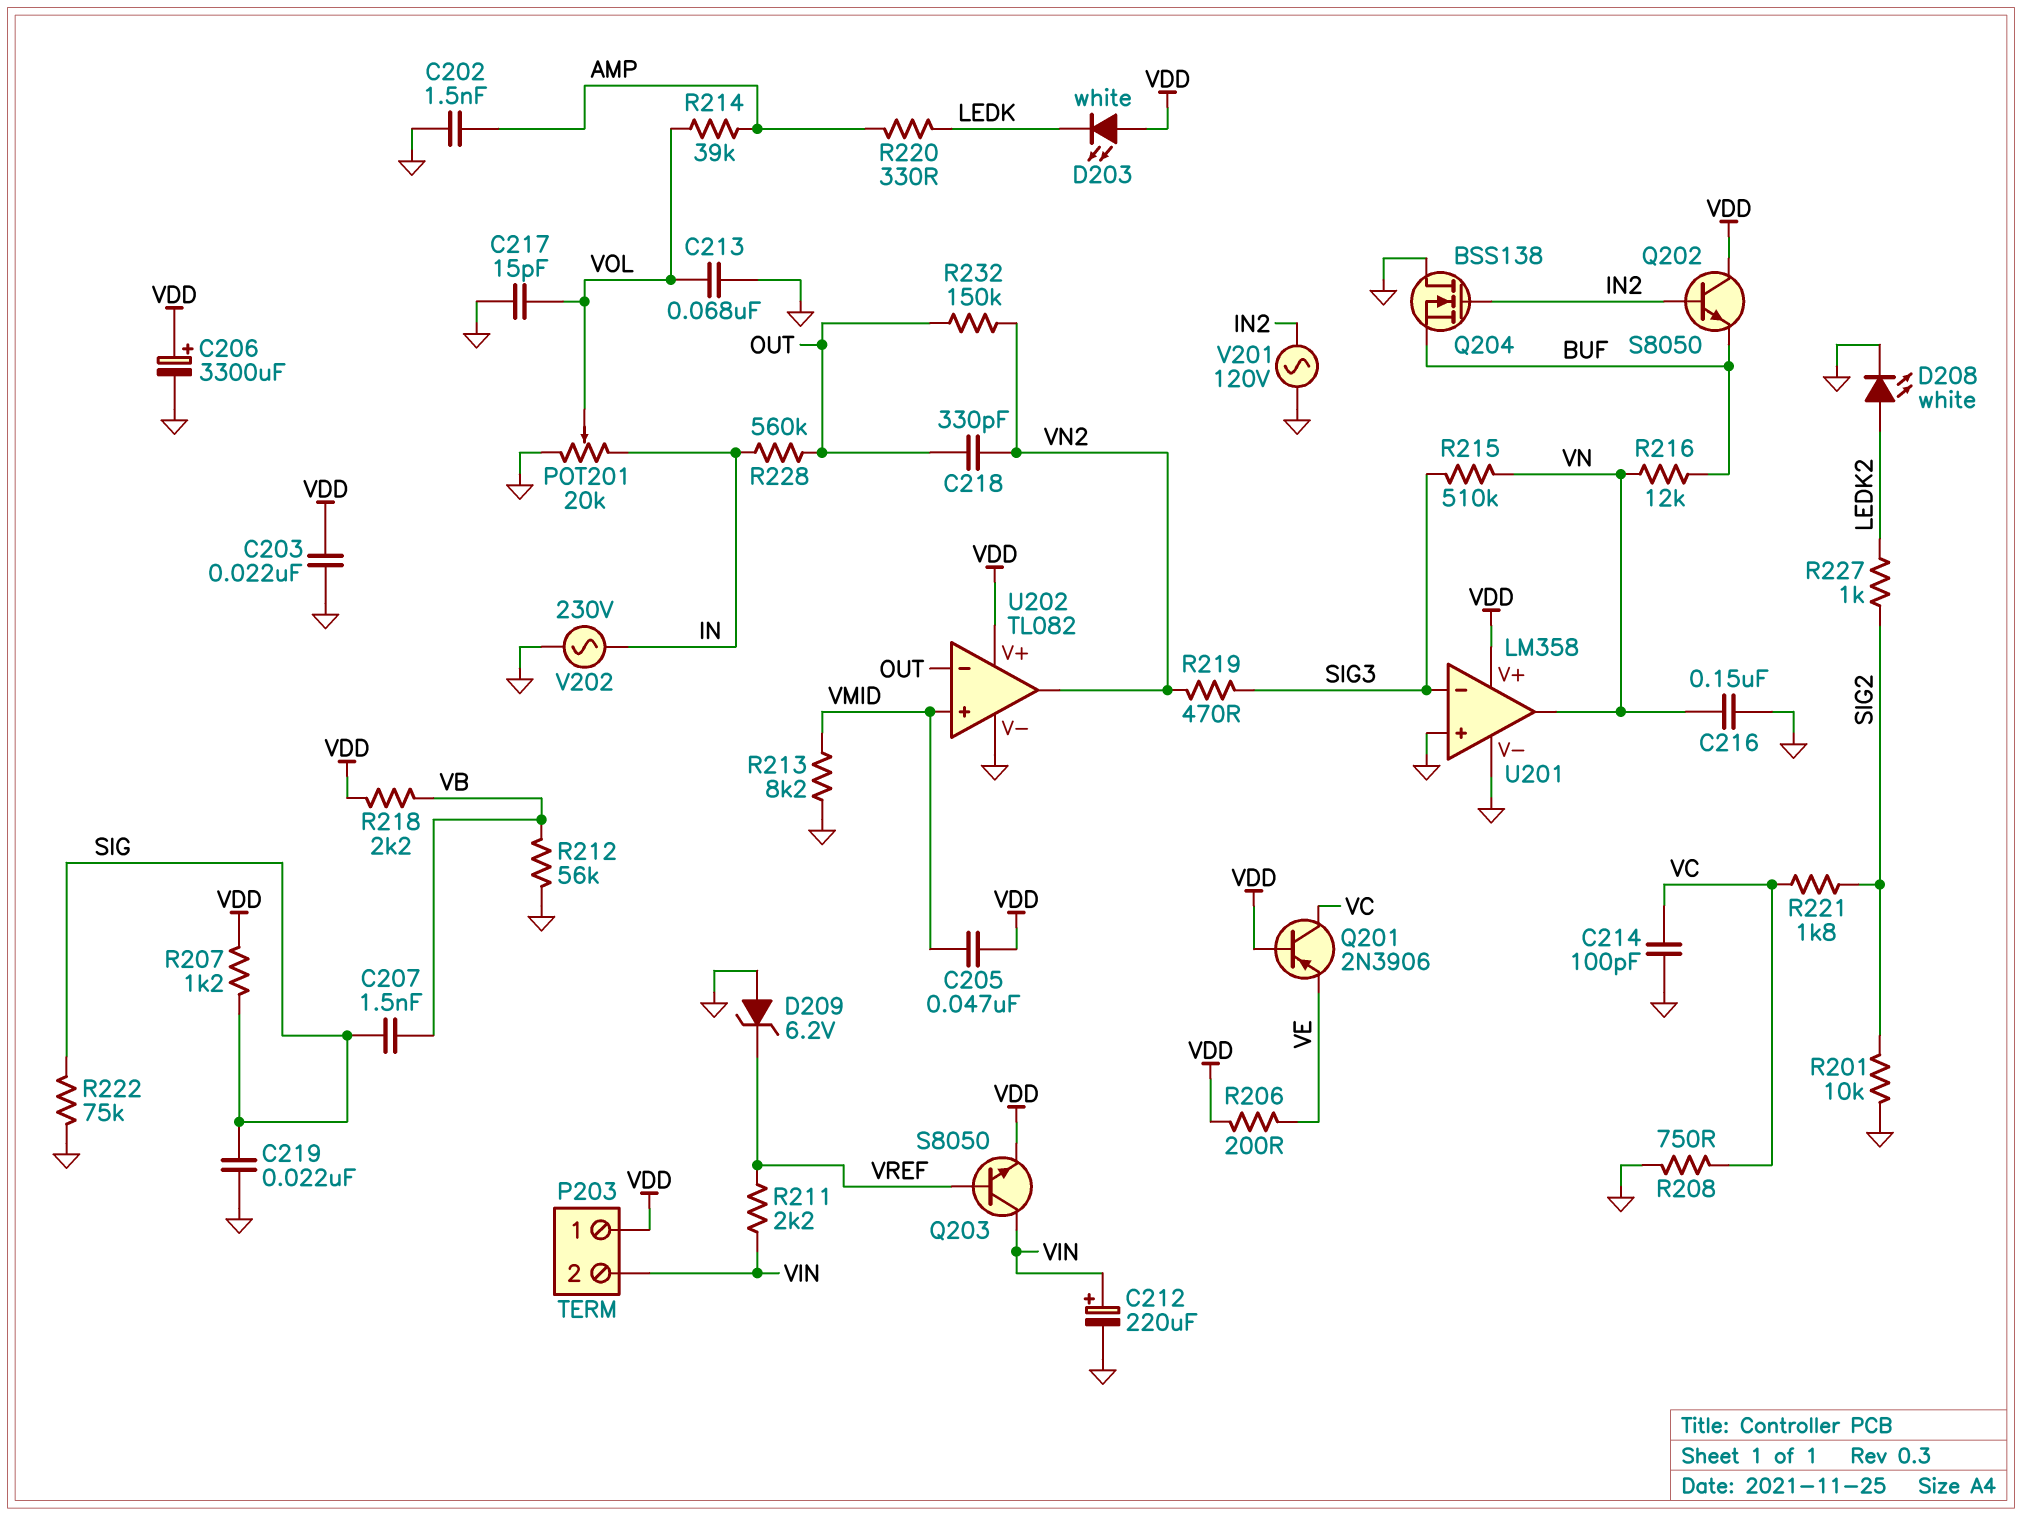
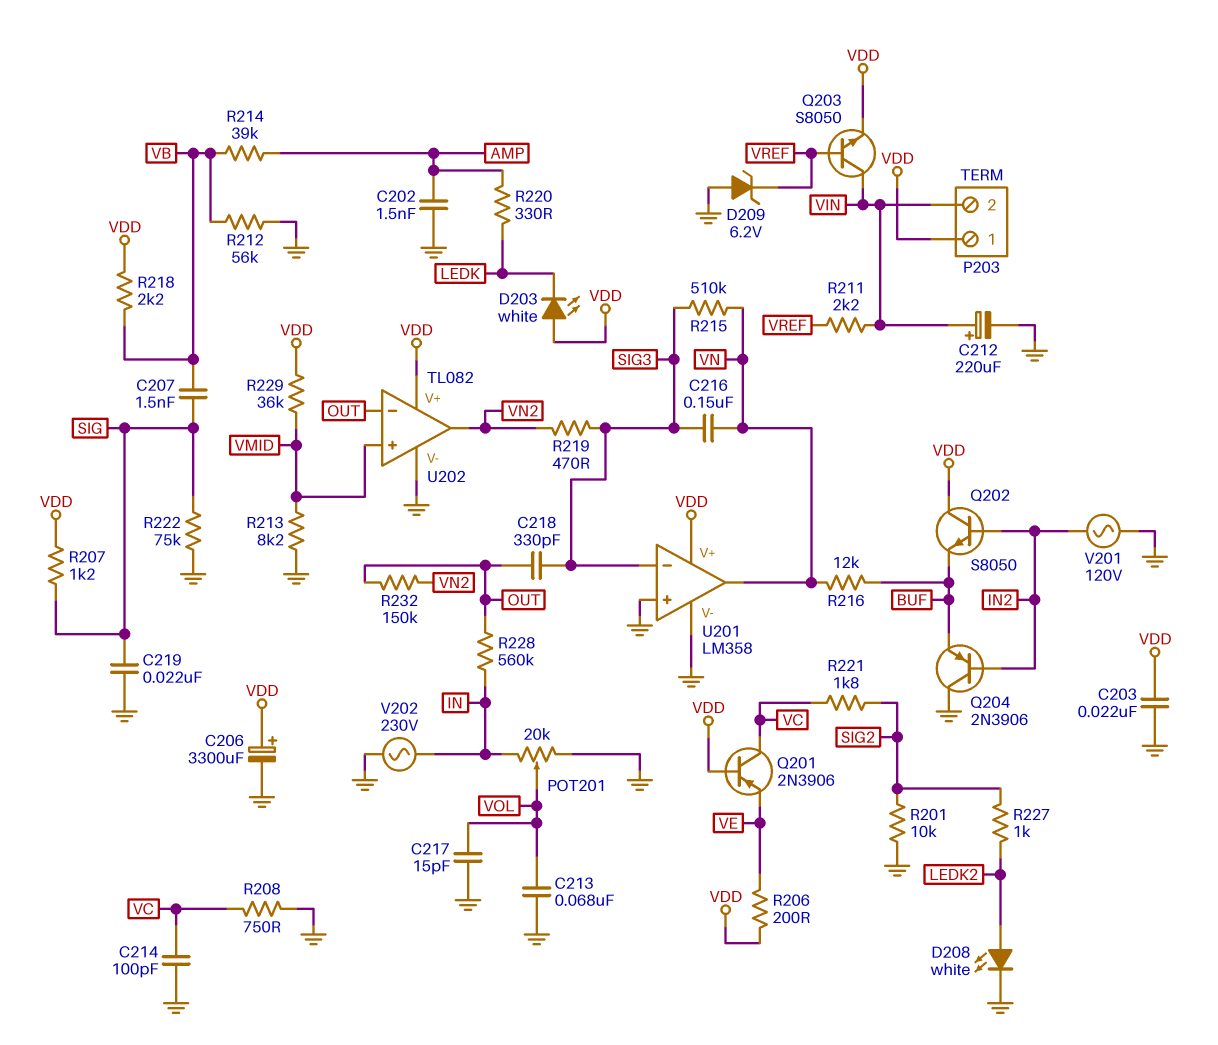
C205: 47nF (VDD, VMID) -> none
C216: 150nF (GND, VN) -> 150nF (SIG3, VN)
C218: 330pF (OUT, VN2) -> 330pF (OUT, SIG3)
Q204: NMOS BSS138 (G IN2, D GND, S BUF) -> PNP 2N3906 (B IN2, C GND, E BUF)
R214: 39k (AMP, VOL) -> 39k (AMP, VB)
R229: none -> 36k (VDD, VMID)

